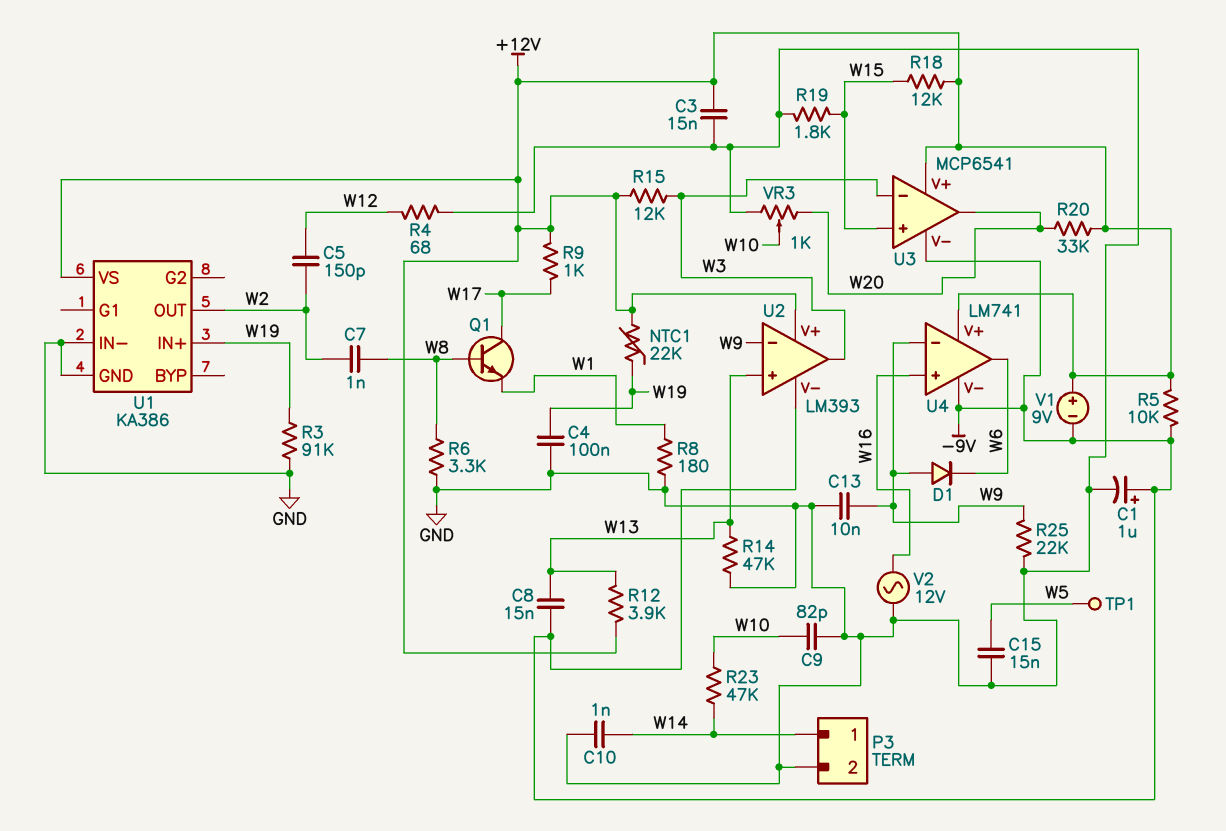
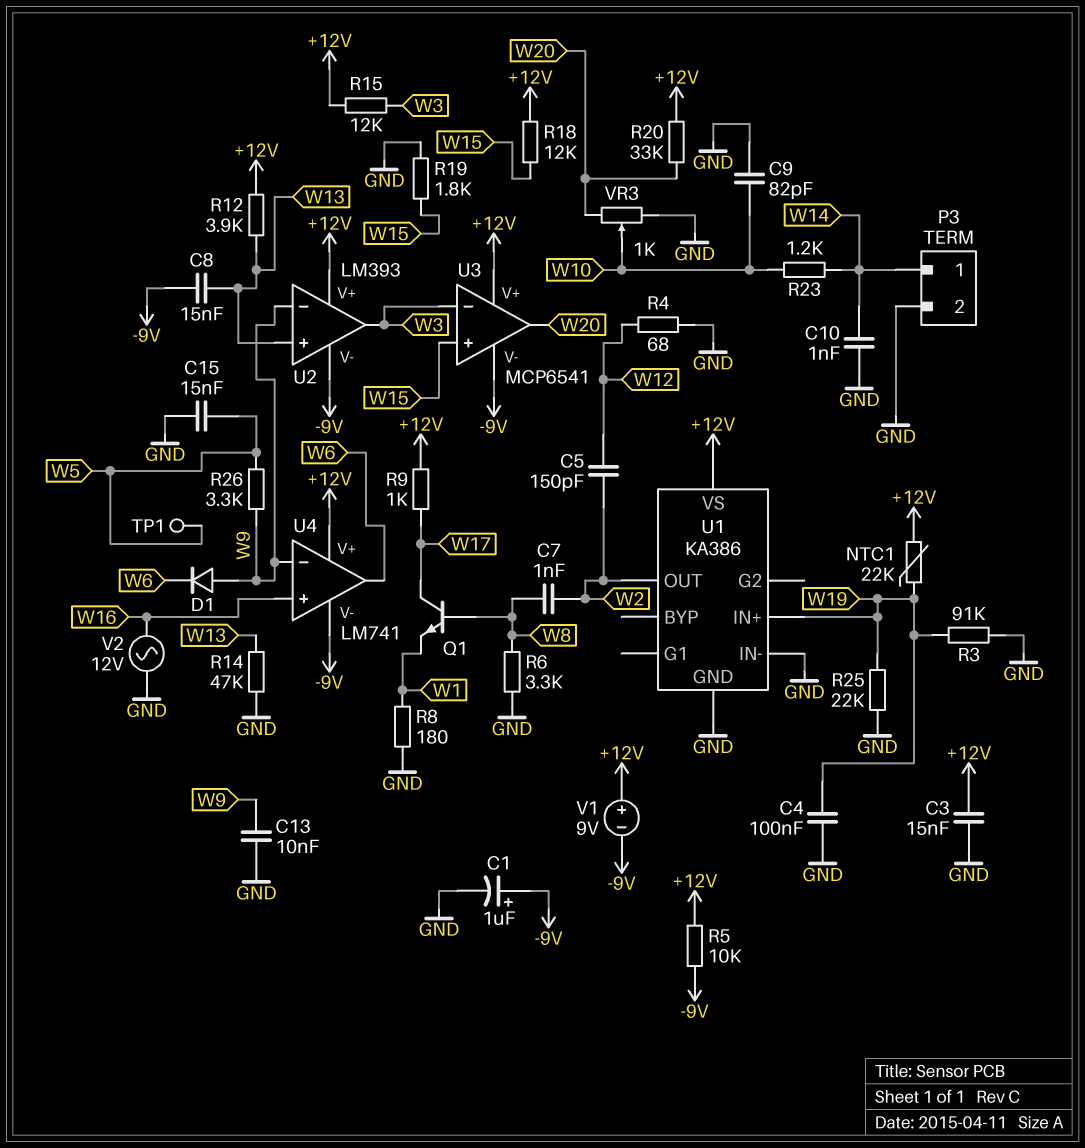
R23: 47k (W10, W14) -> 1.2k (W10, W14)
R25: 22k (GND, W9) -> 22k (GND, W19)
R26: none -> 3.3k (W5, W9)

